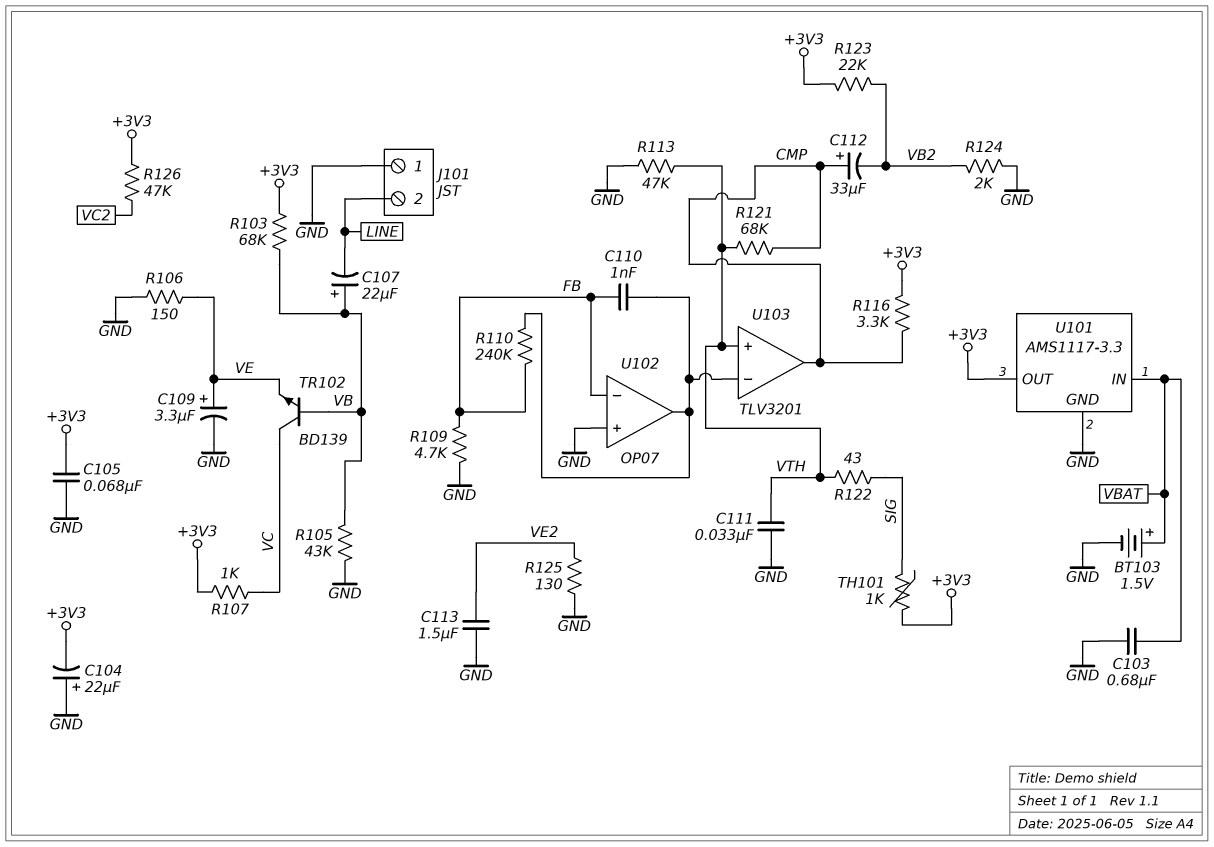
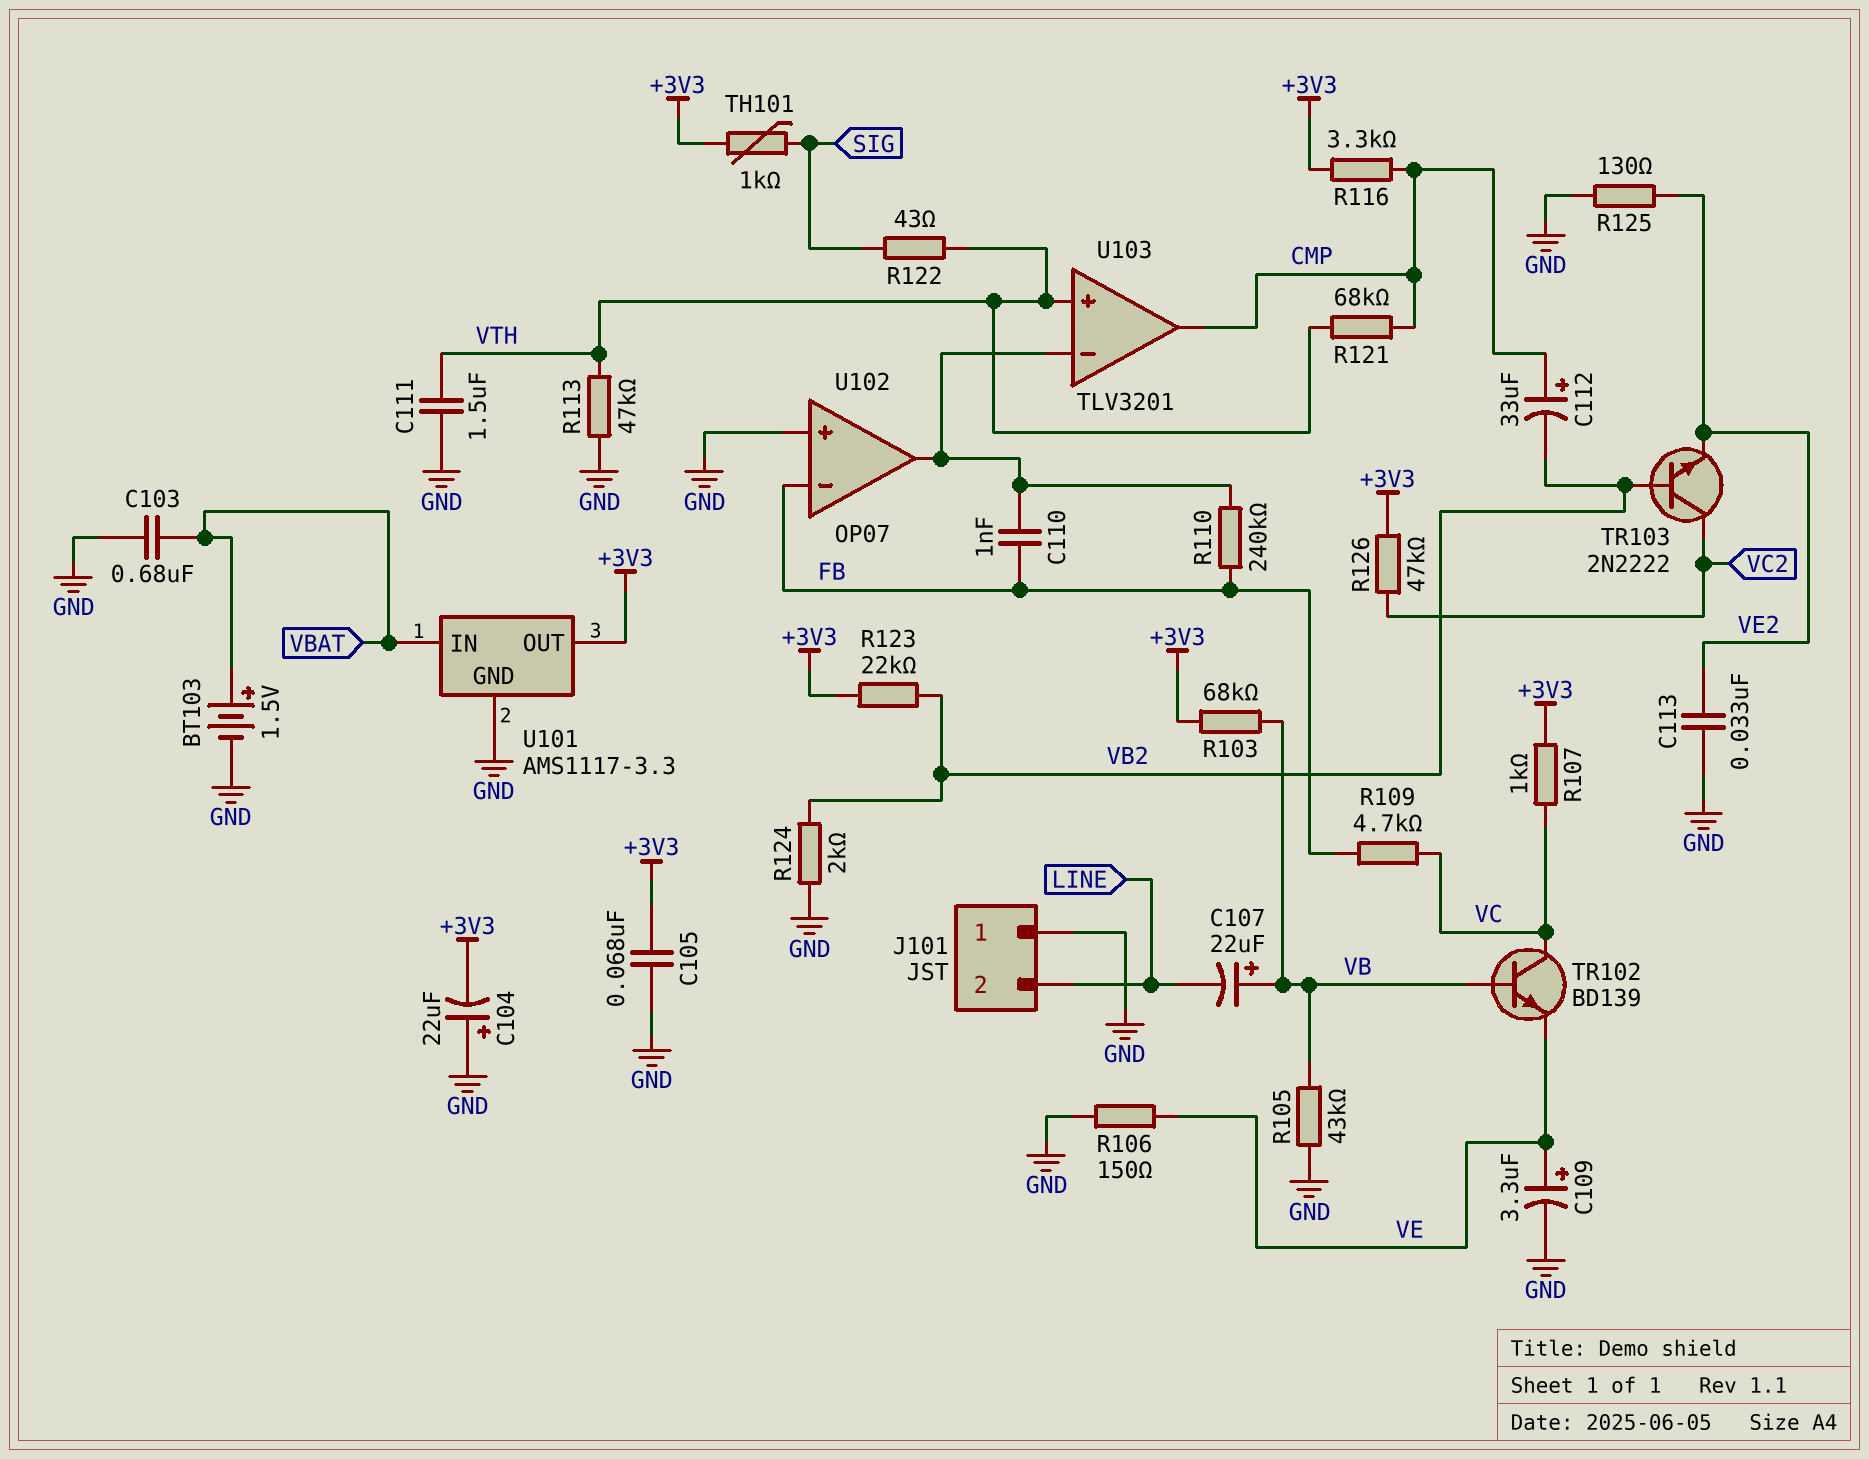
C111: 33nF (GND, VTH) -> 1.5uF (GND, VTH)
C113: 1.5uF (GND, VE2) -> 33nF (GND, VE2)
R109: 4.7k (FB, GND) -> 4.7k (FB, VC)
TR103: none -> NPN 2N2222 (B VB2, C VC2, E VE2)

